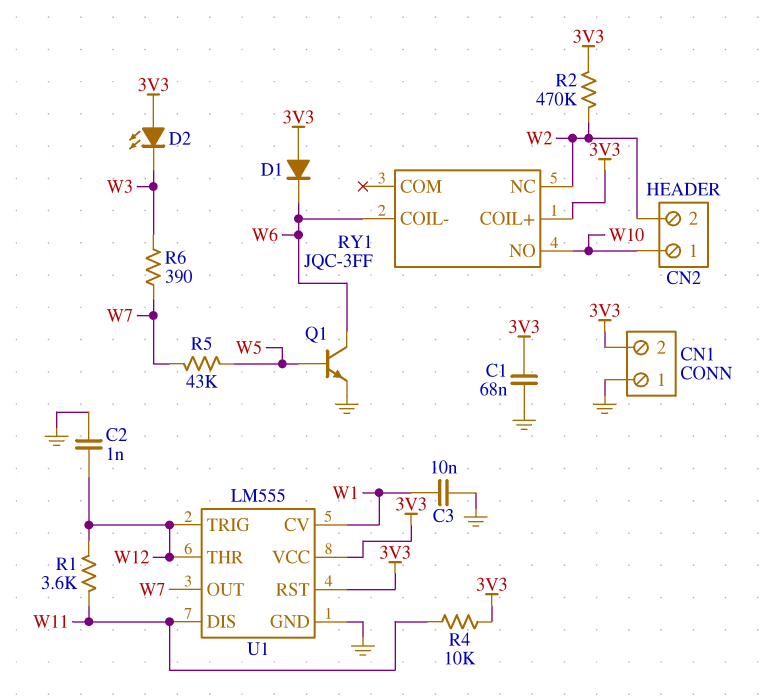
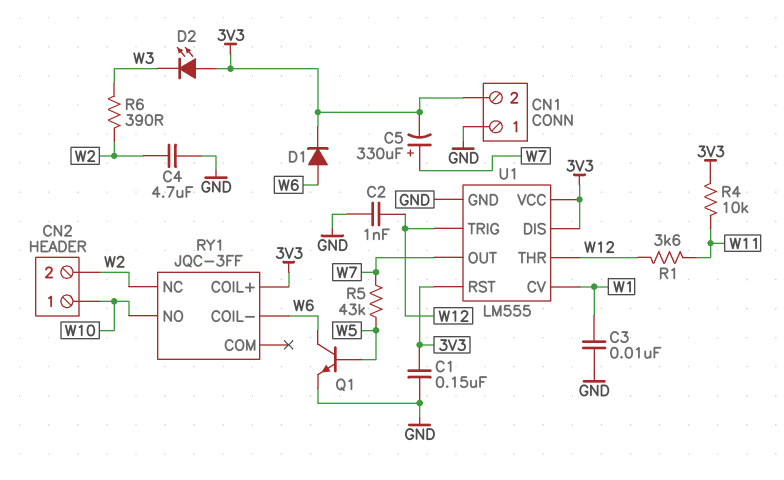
C1: 68nF (3V3, GND) -> 150nF (3V3, GND)
C4: none -> 4.7uF (GND, W2)
C5: none -> 330uF (plus W7, minus 3V3)
D1: diode (A 3V3, K W6) -> diode (A W6, K 3V3)
R2: 470k (3V3, W2) -> none
R6: 390 (W3, W7) -> 390 (W2, W3)
U1 pin DIS: W11 -> 3V3

